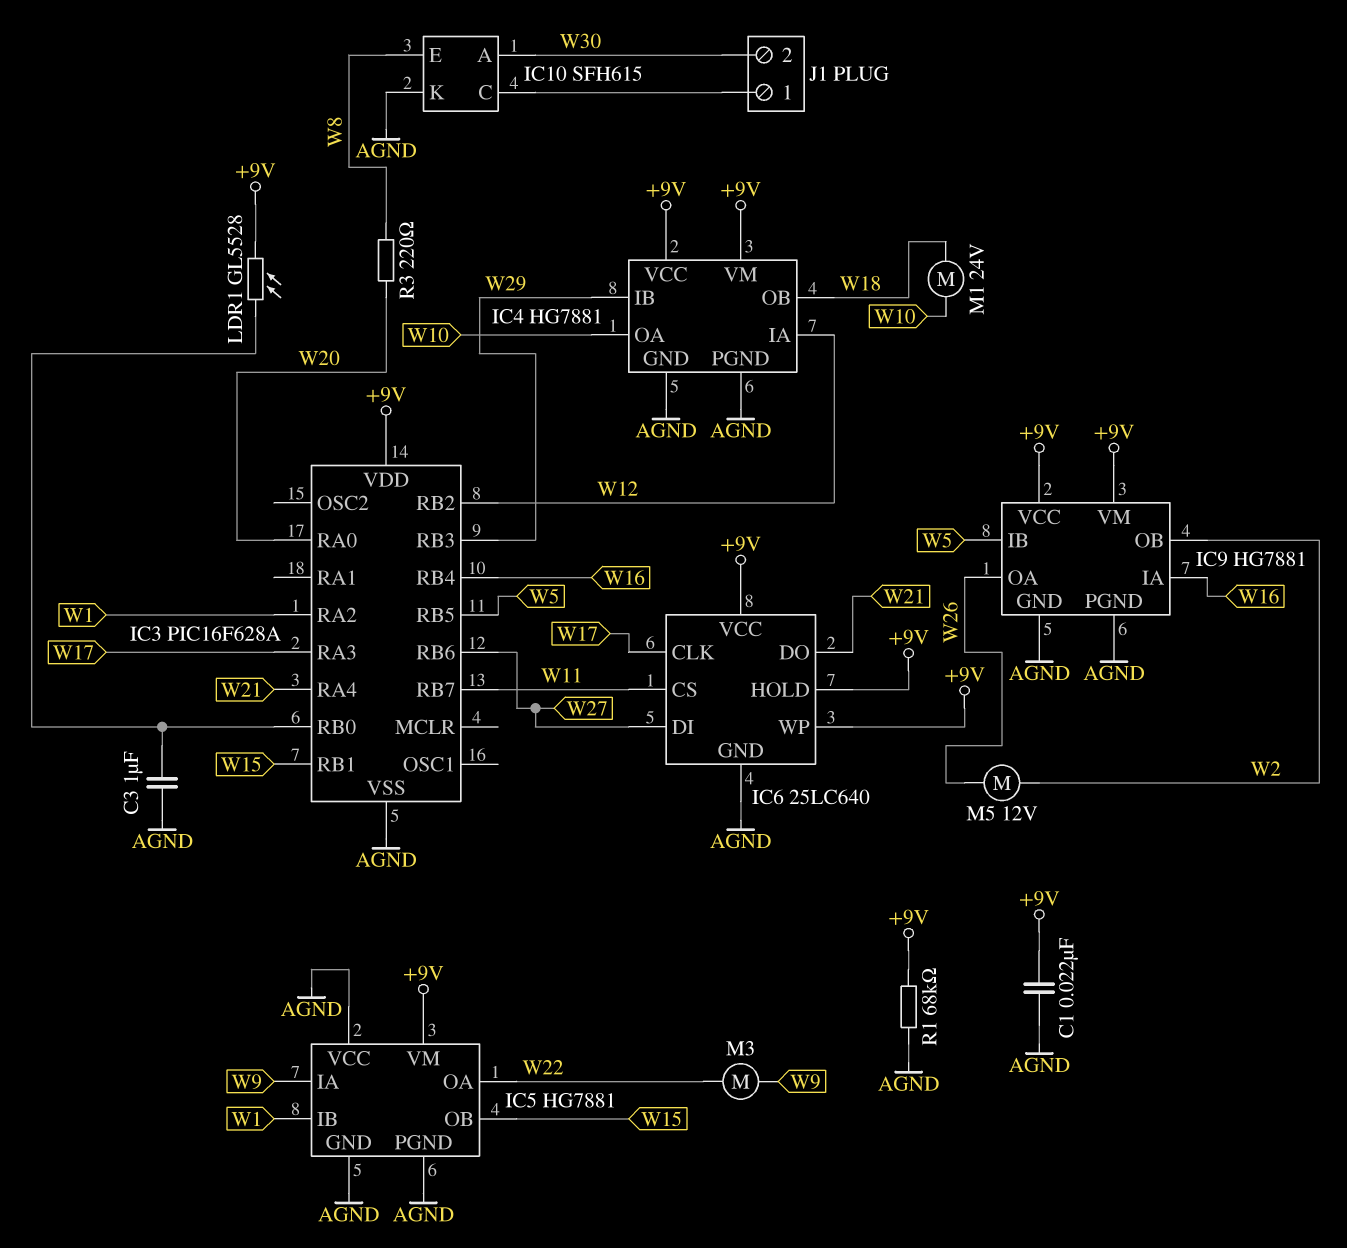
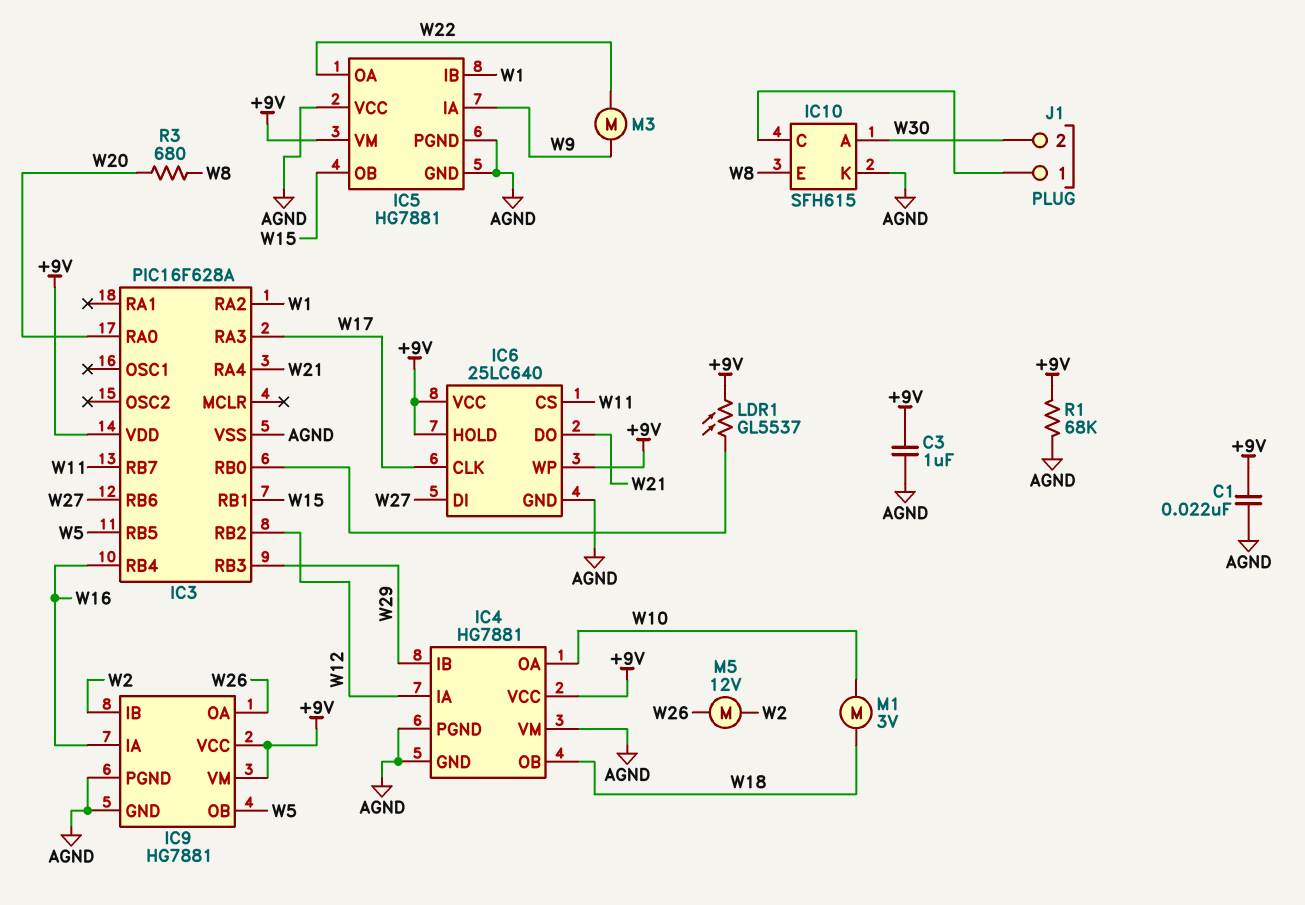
C3: 1uF (AGND, IC3/RB0) -> 1uF (+9V, AGND)
IC4 pin VM: +9V -> AGND
IC9 pin IB: W5 -> W2
IC9 pin OB: W2 -> W5
LDR1: GL5528 (+9V, IC3/RB0) -> GL5537 (+9V, IC3/RB0)
M1: motor 24V (W10, W18) -> motor 3V (W10, W18)
R3: 220 (W8, W20) -> 680 (W8, W20)

